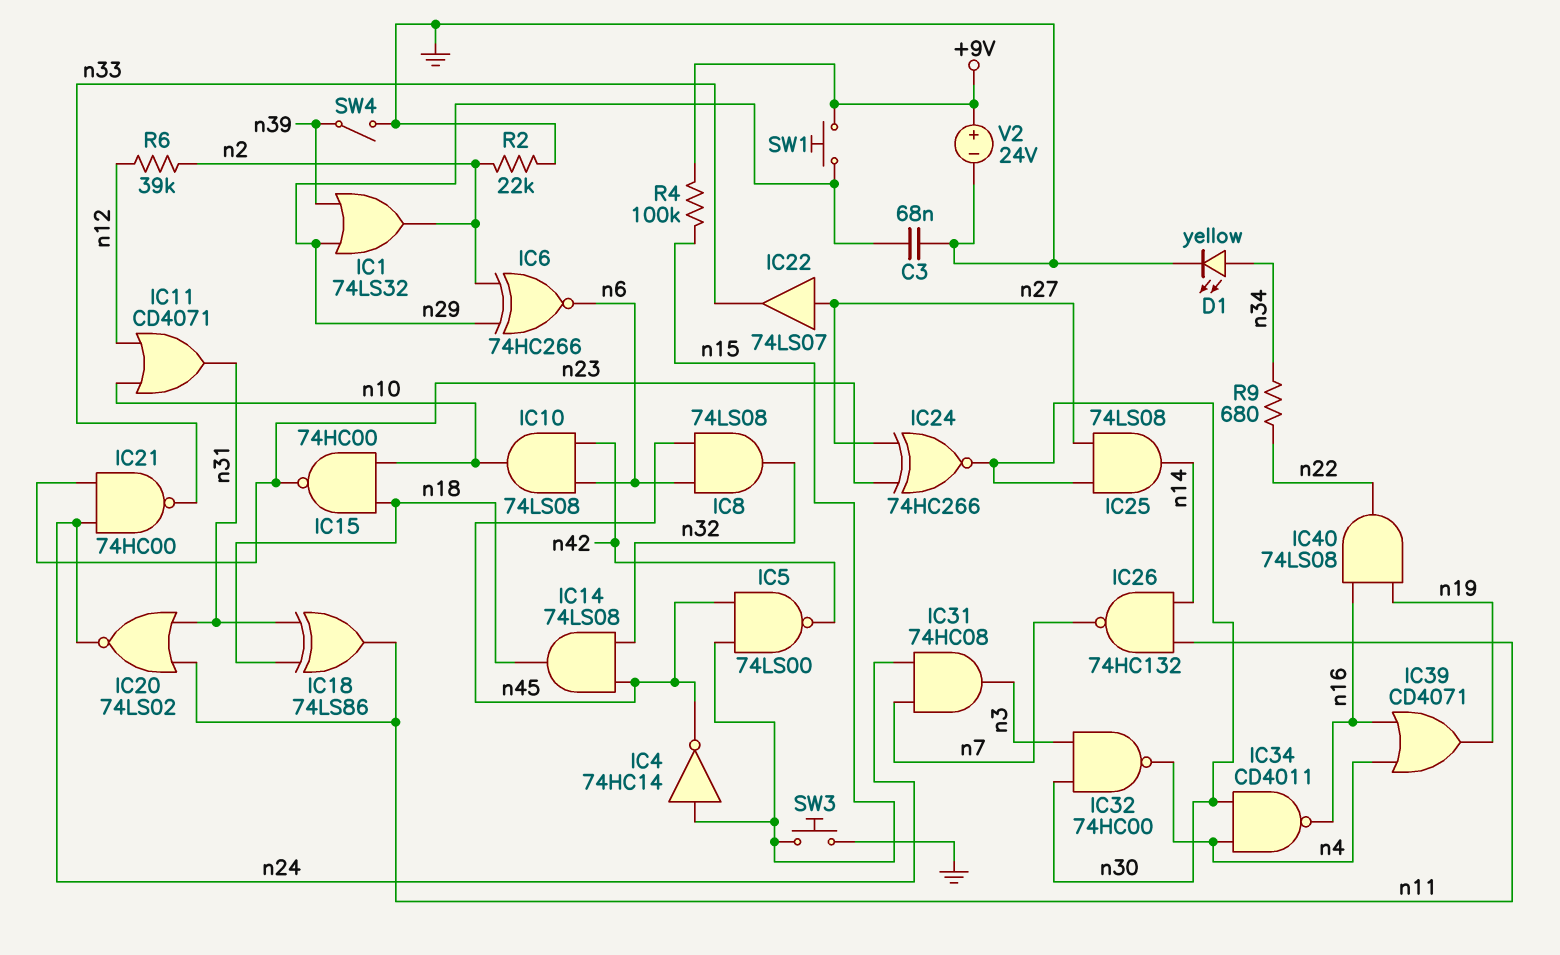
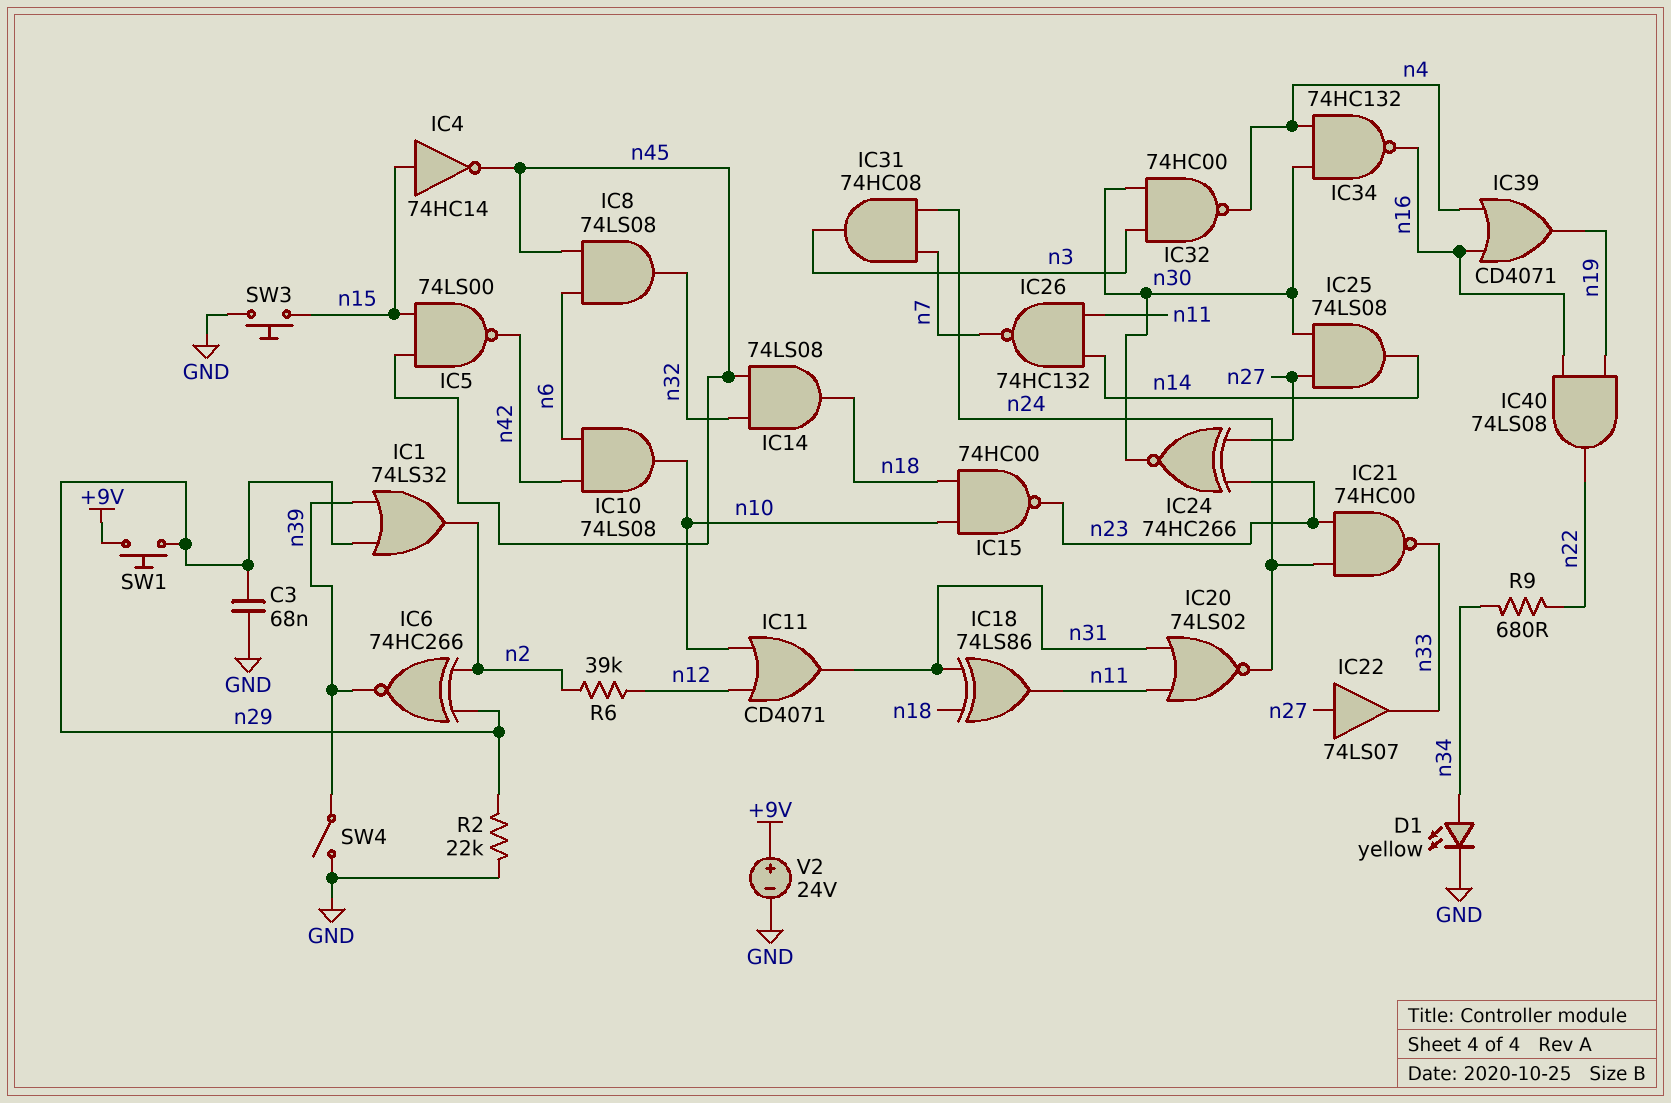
IC6: XNOR 74HC266 (in n2, in n29, out n6) -> XNOR 74HC266 (in n2, in n29, out n39)
IC34: NAND CD4011 (in n4, in n30, out n16) -> NAND 74HC132 (in n4, in n30, out n16)
R2: 22k (GND, n2) -> 22k (GND, n29)
R4: 100k (+9V, n15) -> none

